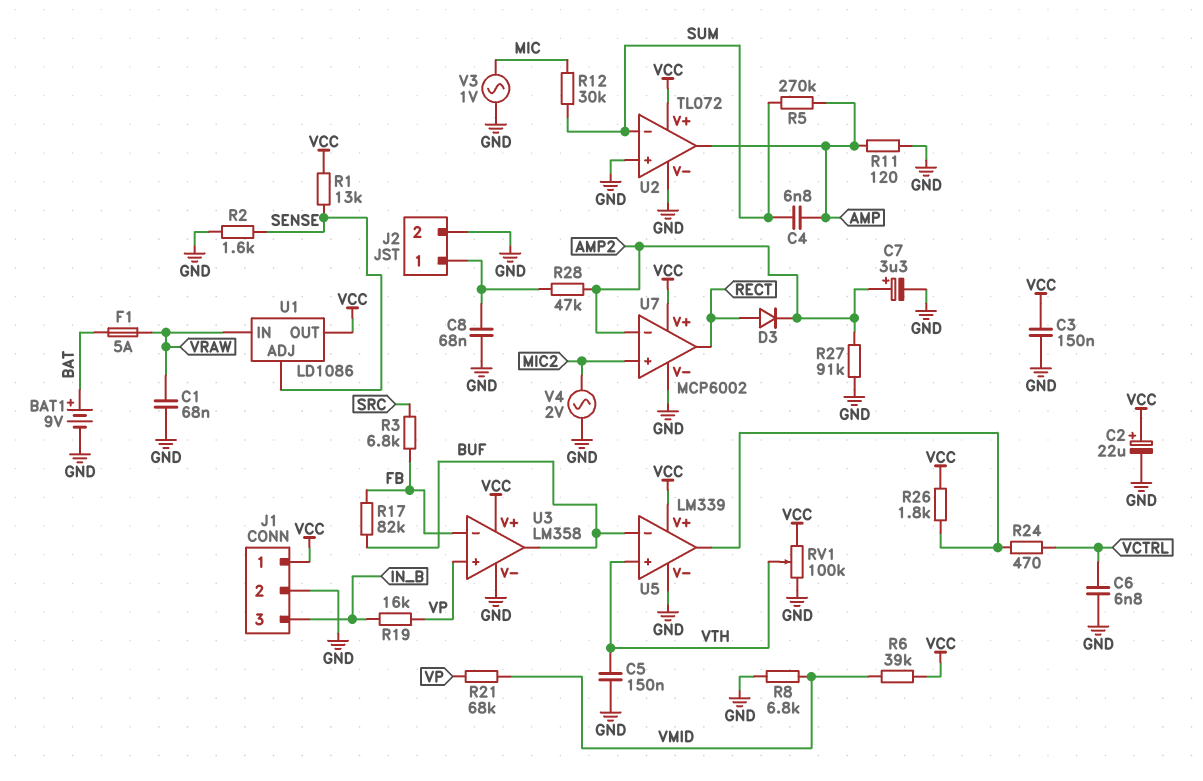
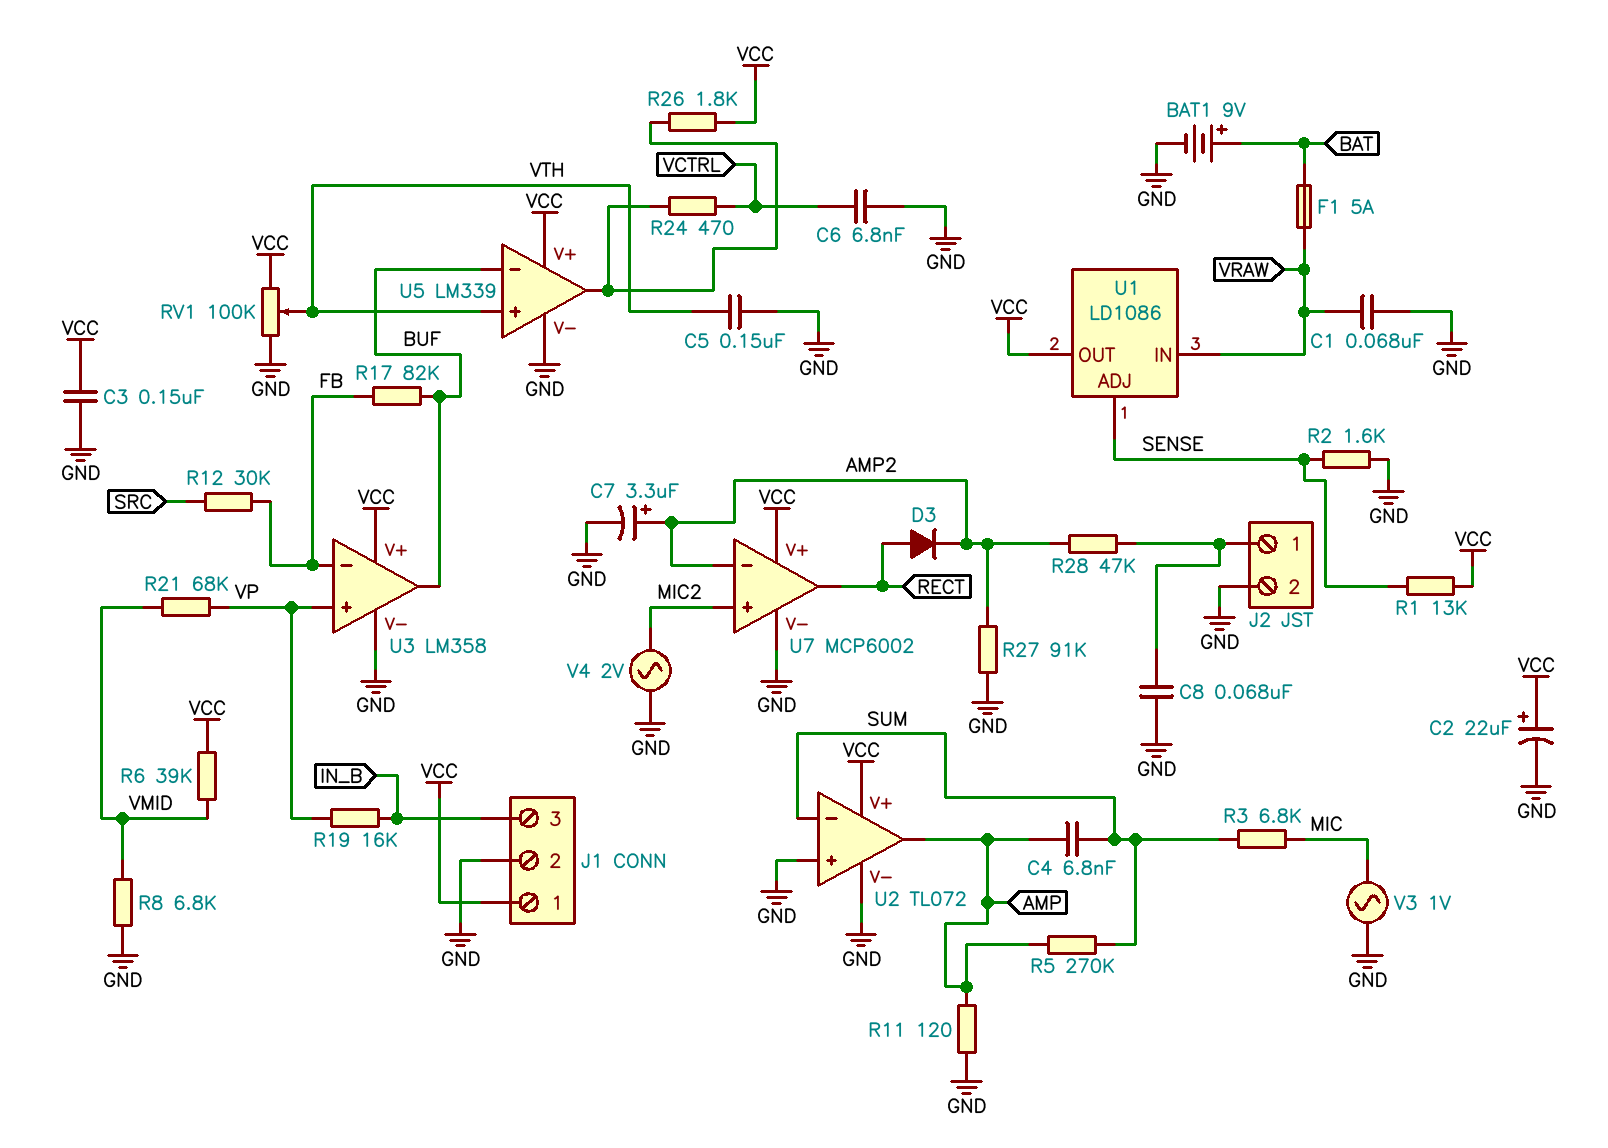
R3: 6.8k (FB, SRC) -> 6.8k (MIC, SUM)
R12: 30k (MIC, SUM) -> 30k (FB, SRC)

